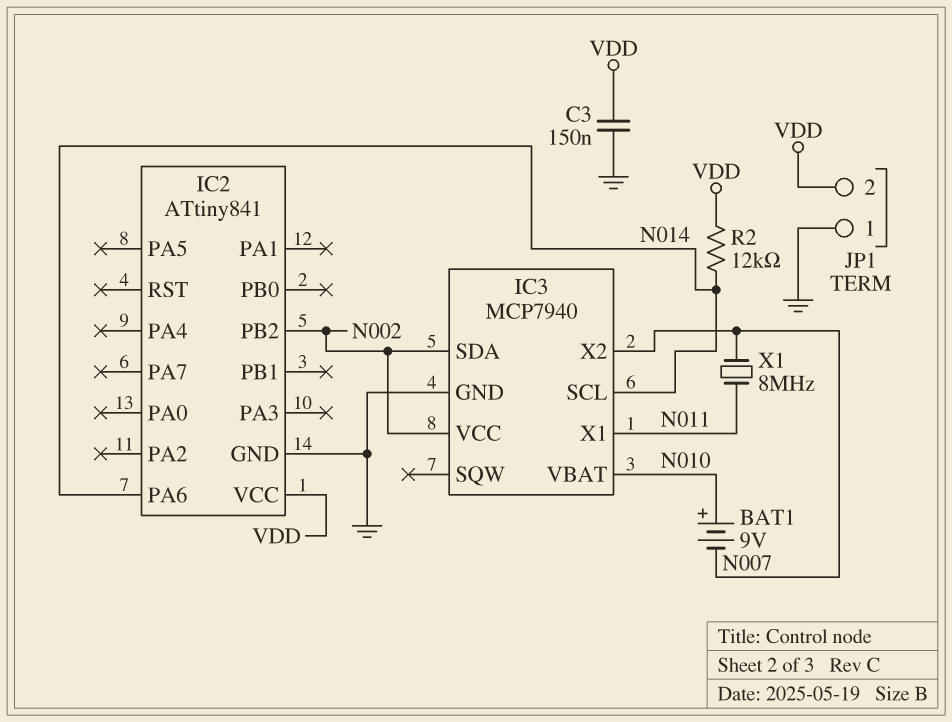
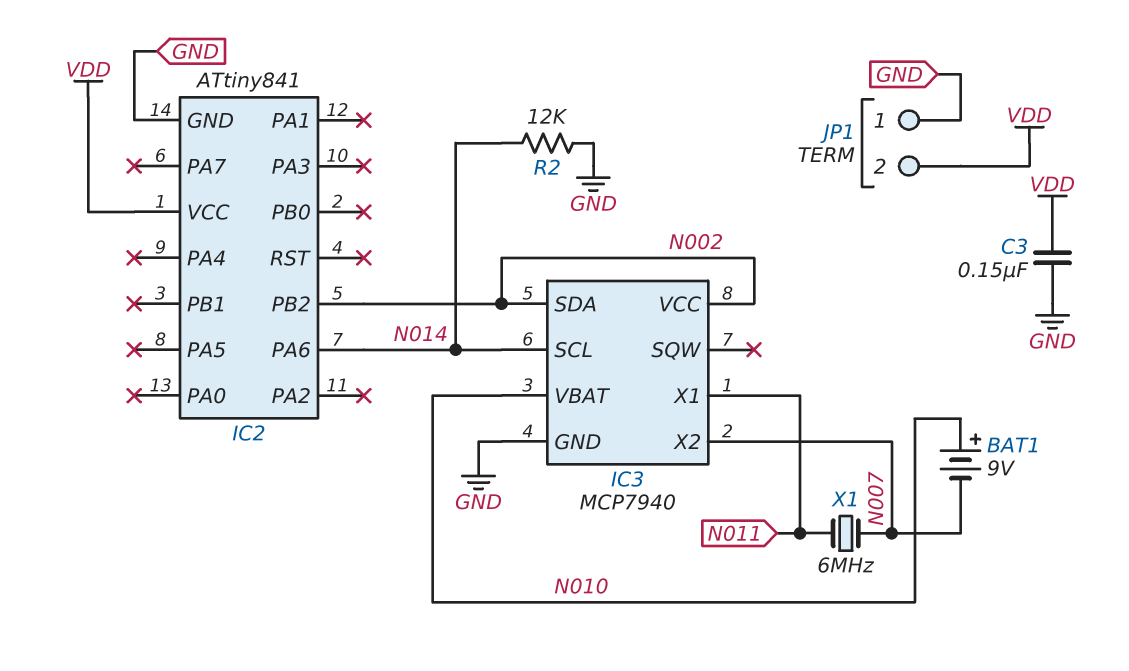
R2: 12k (N014, VDD) -> 12k (GND, N014)
X1: 8MHz (N007, N011) -> 6MHz (N007, N011)

